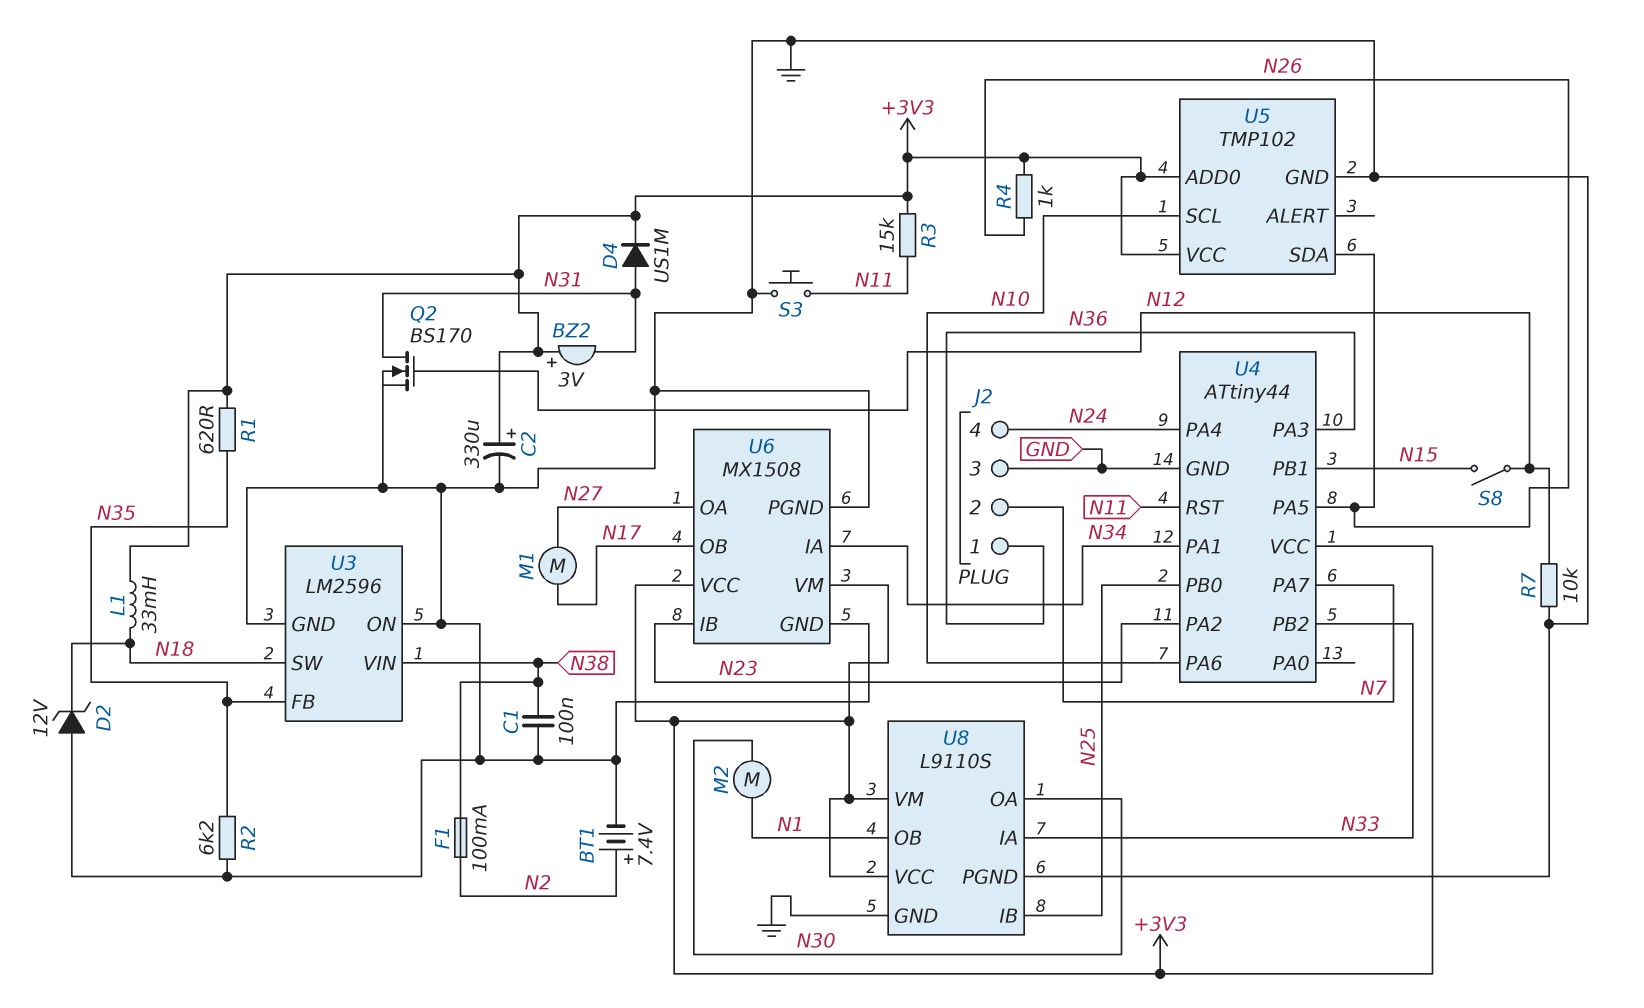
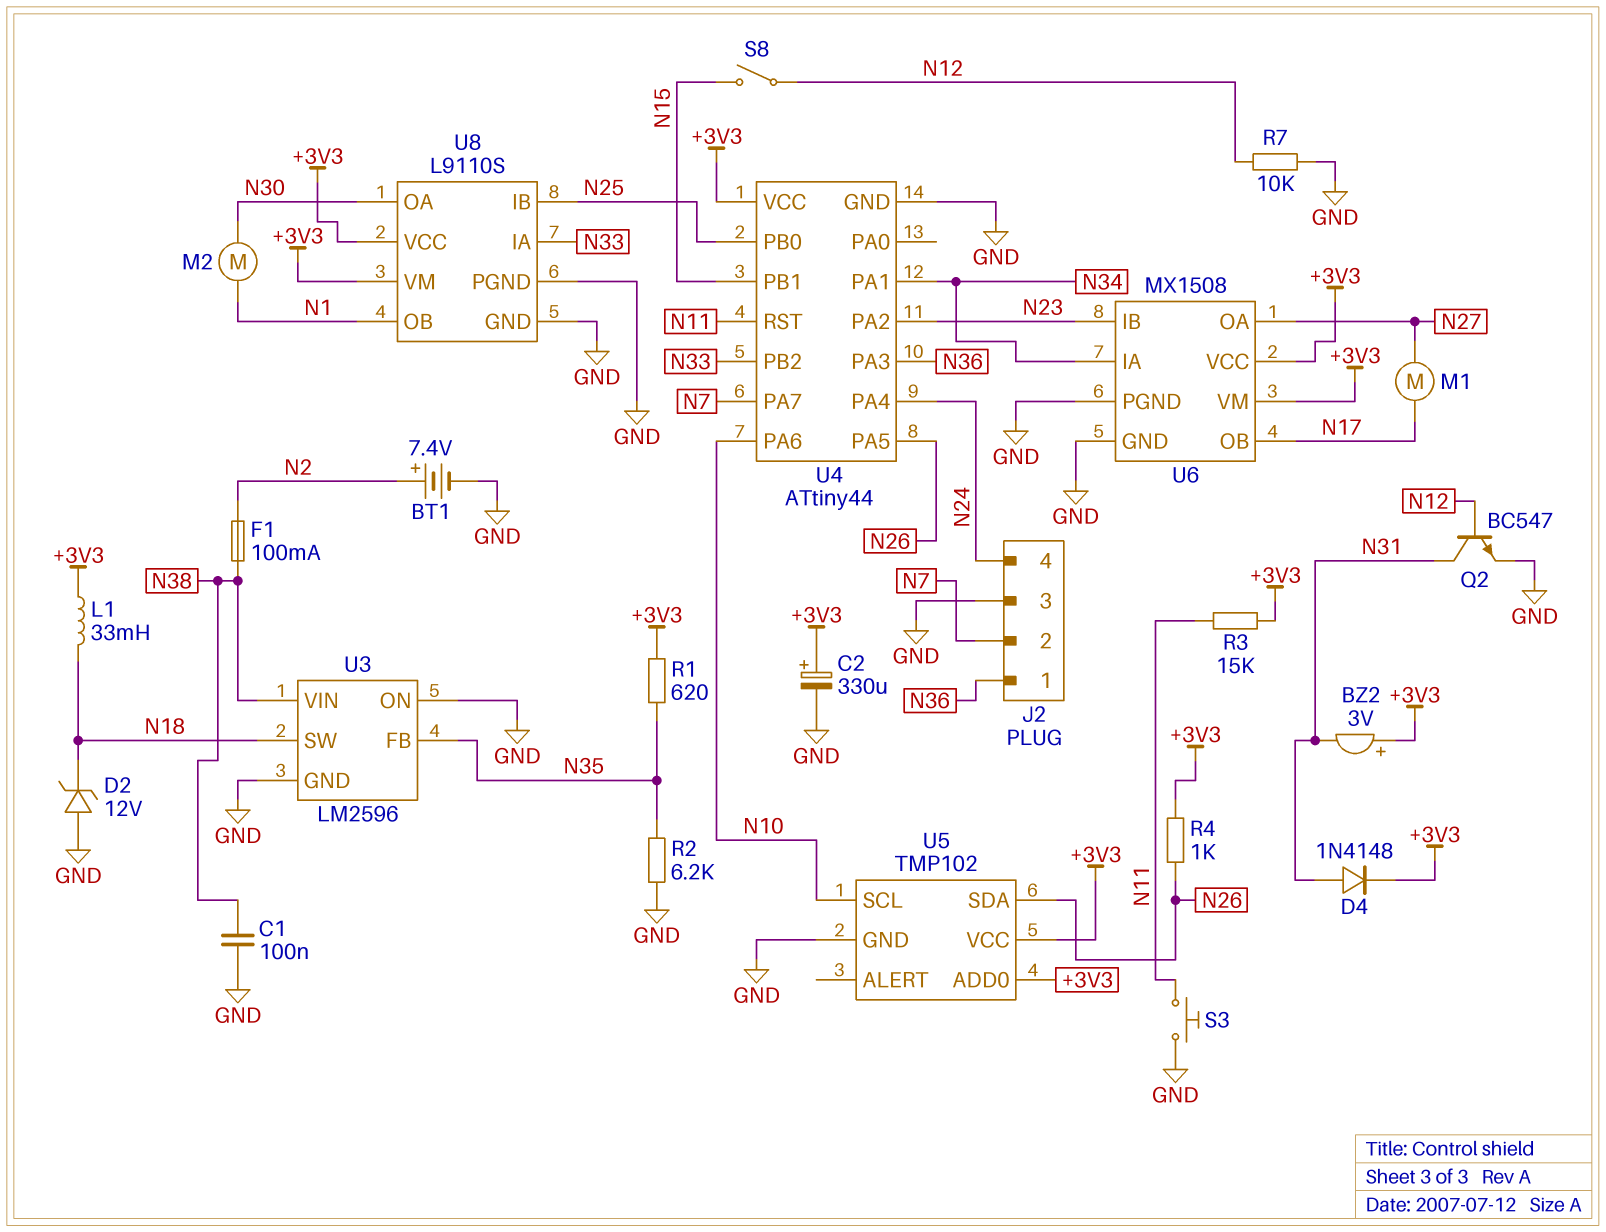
D4: diode US1M (A N31, K +3V3) -> diode 1N4148 (A N31, K +3V3)
Q2: NMOS BS170 (G N12, D N31, S GND) -> NPN BC547 (B N12, C N31, E GND)

